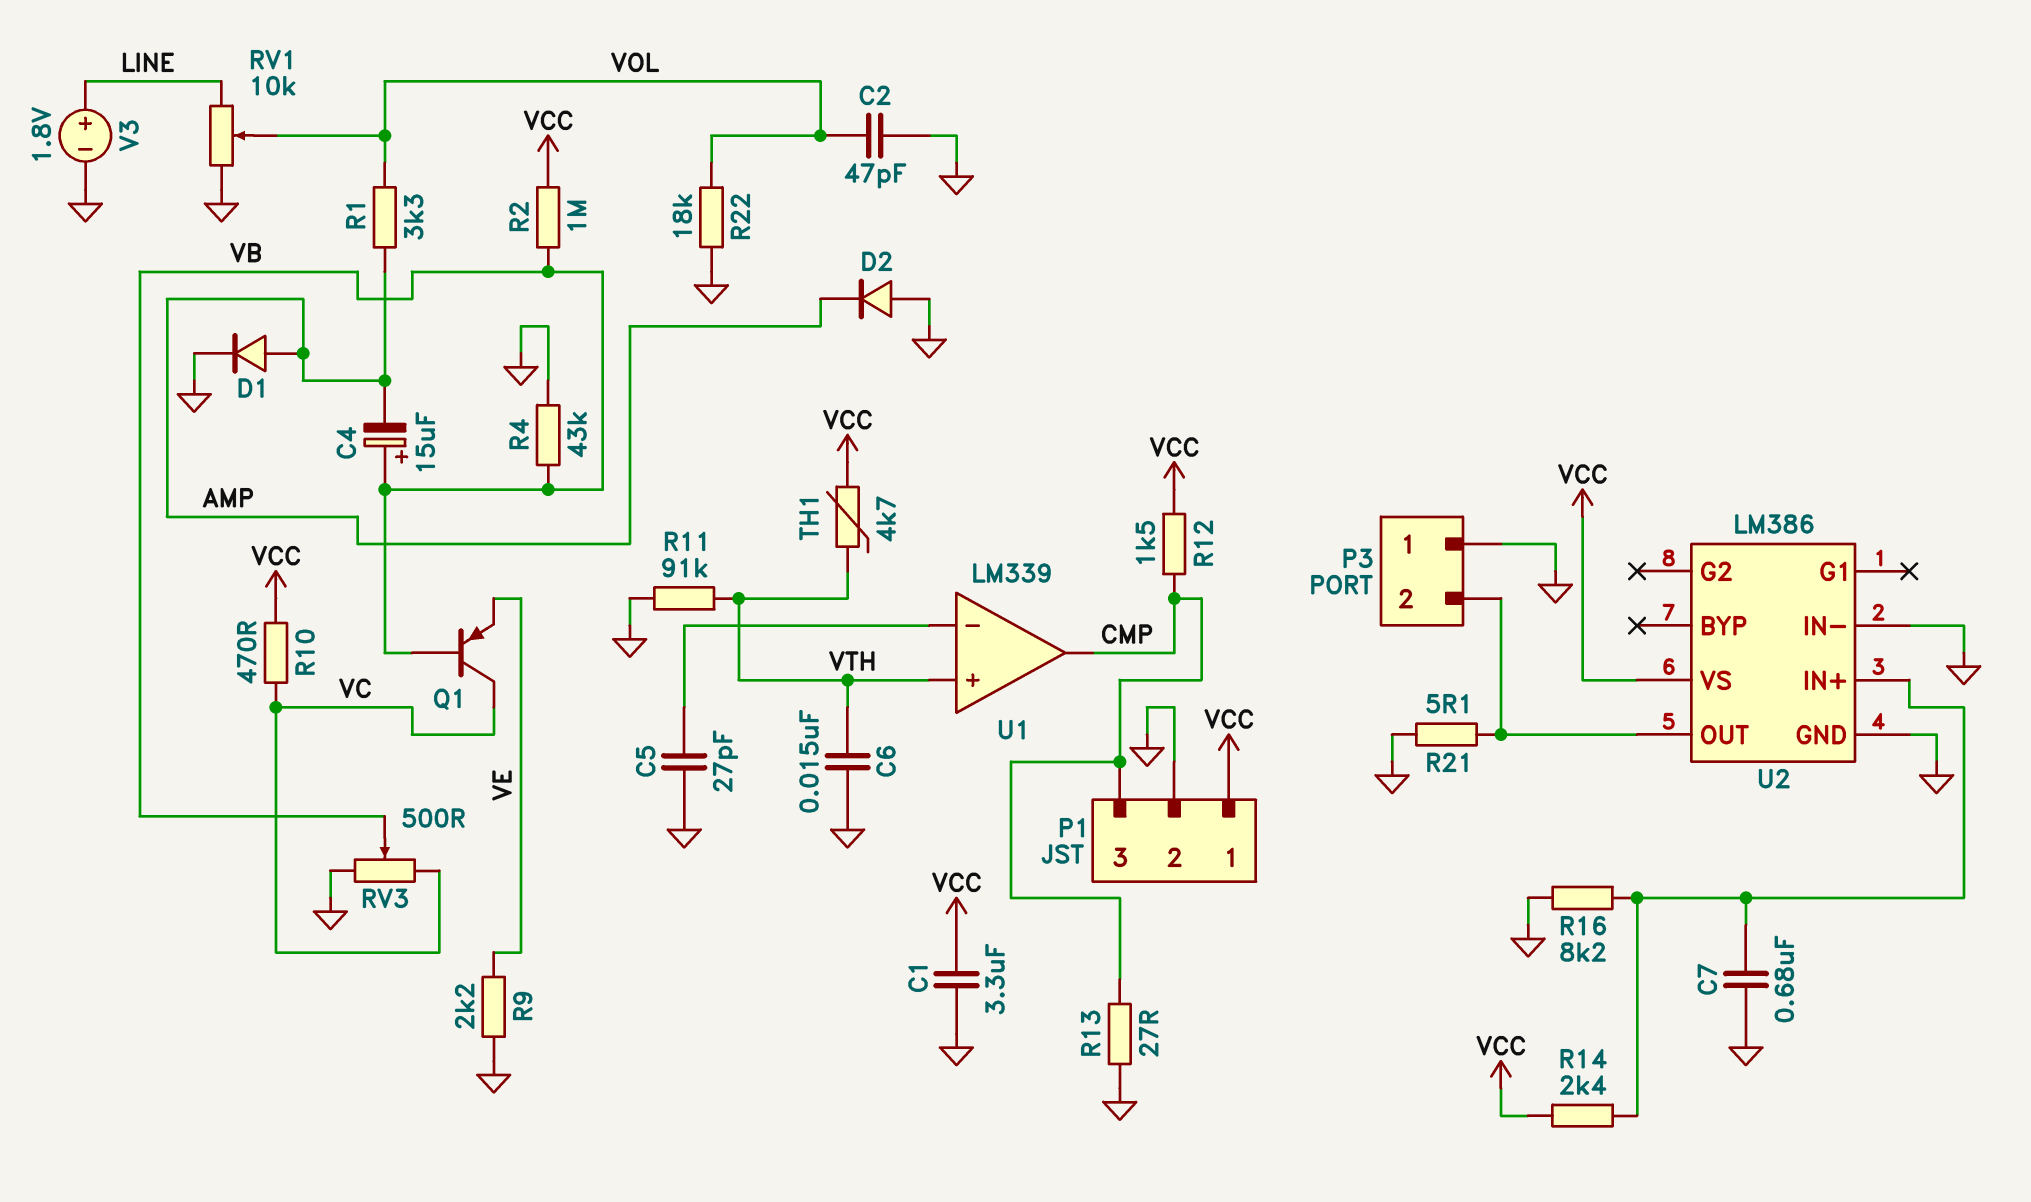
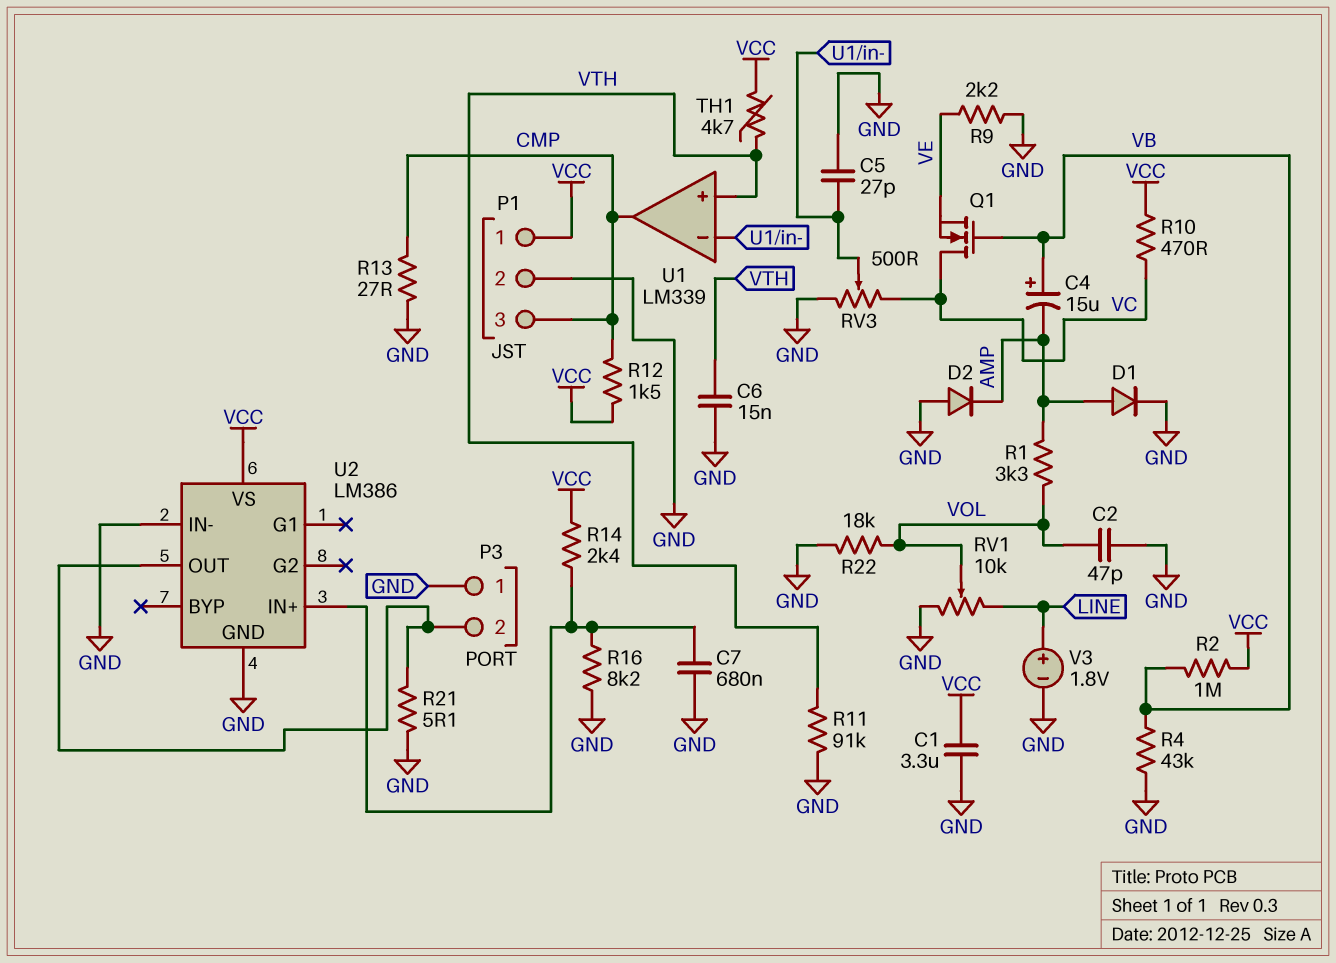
Q1: PNP (B VB, C VC, E VE) -> NMOS (G VB, D VC, S VE)
RV3: 500 (GND, VC, wiper VB) -> 500 (GND, VC, wiper U1/in-)

